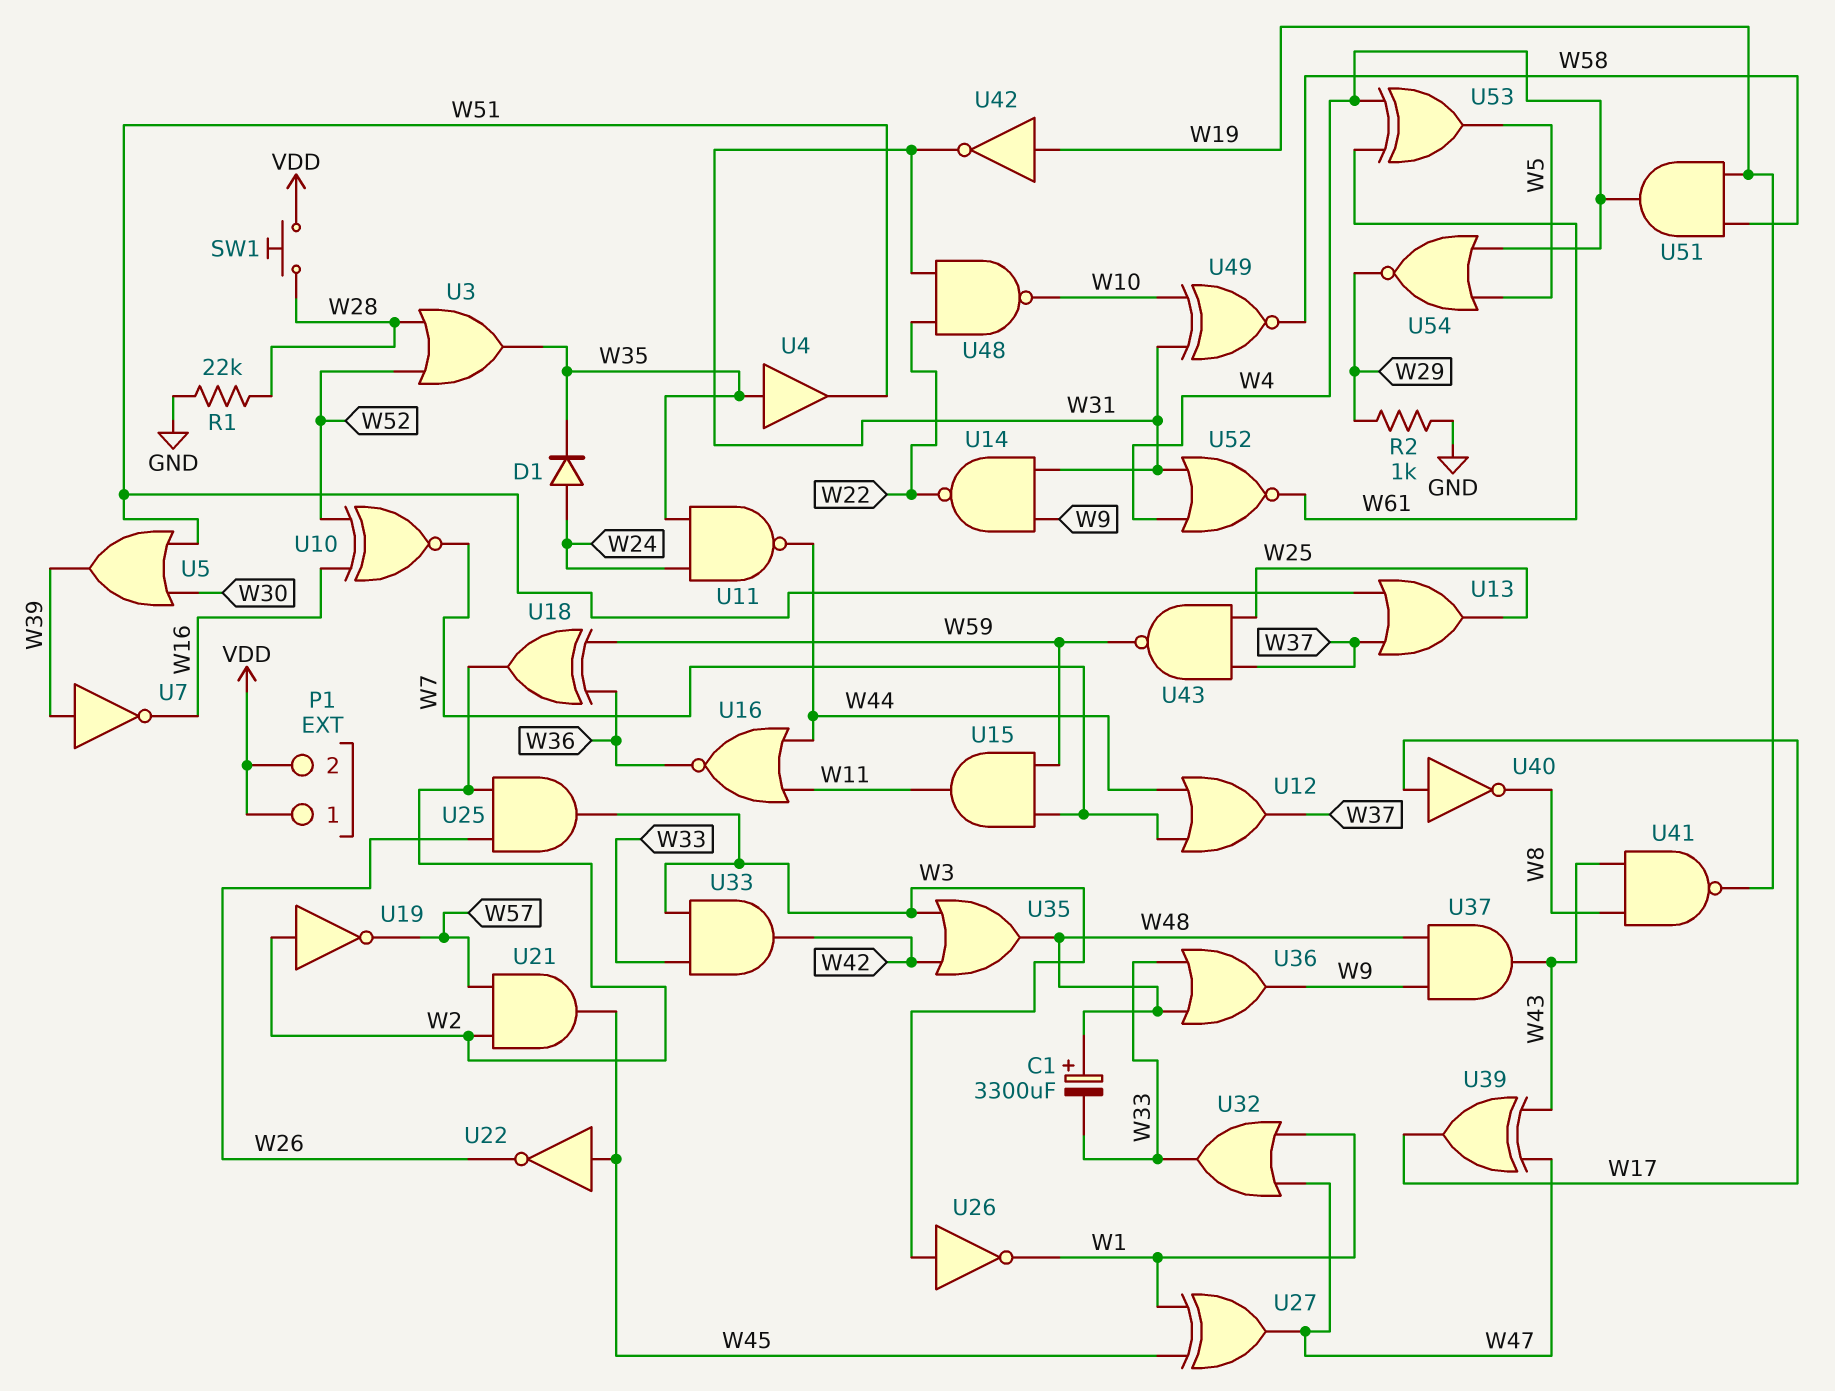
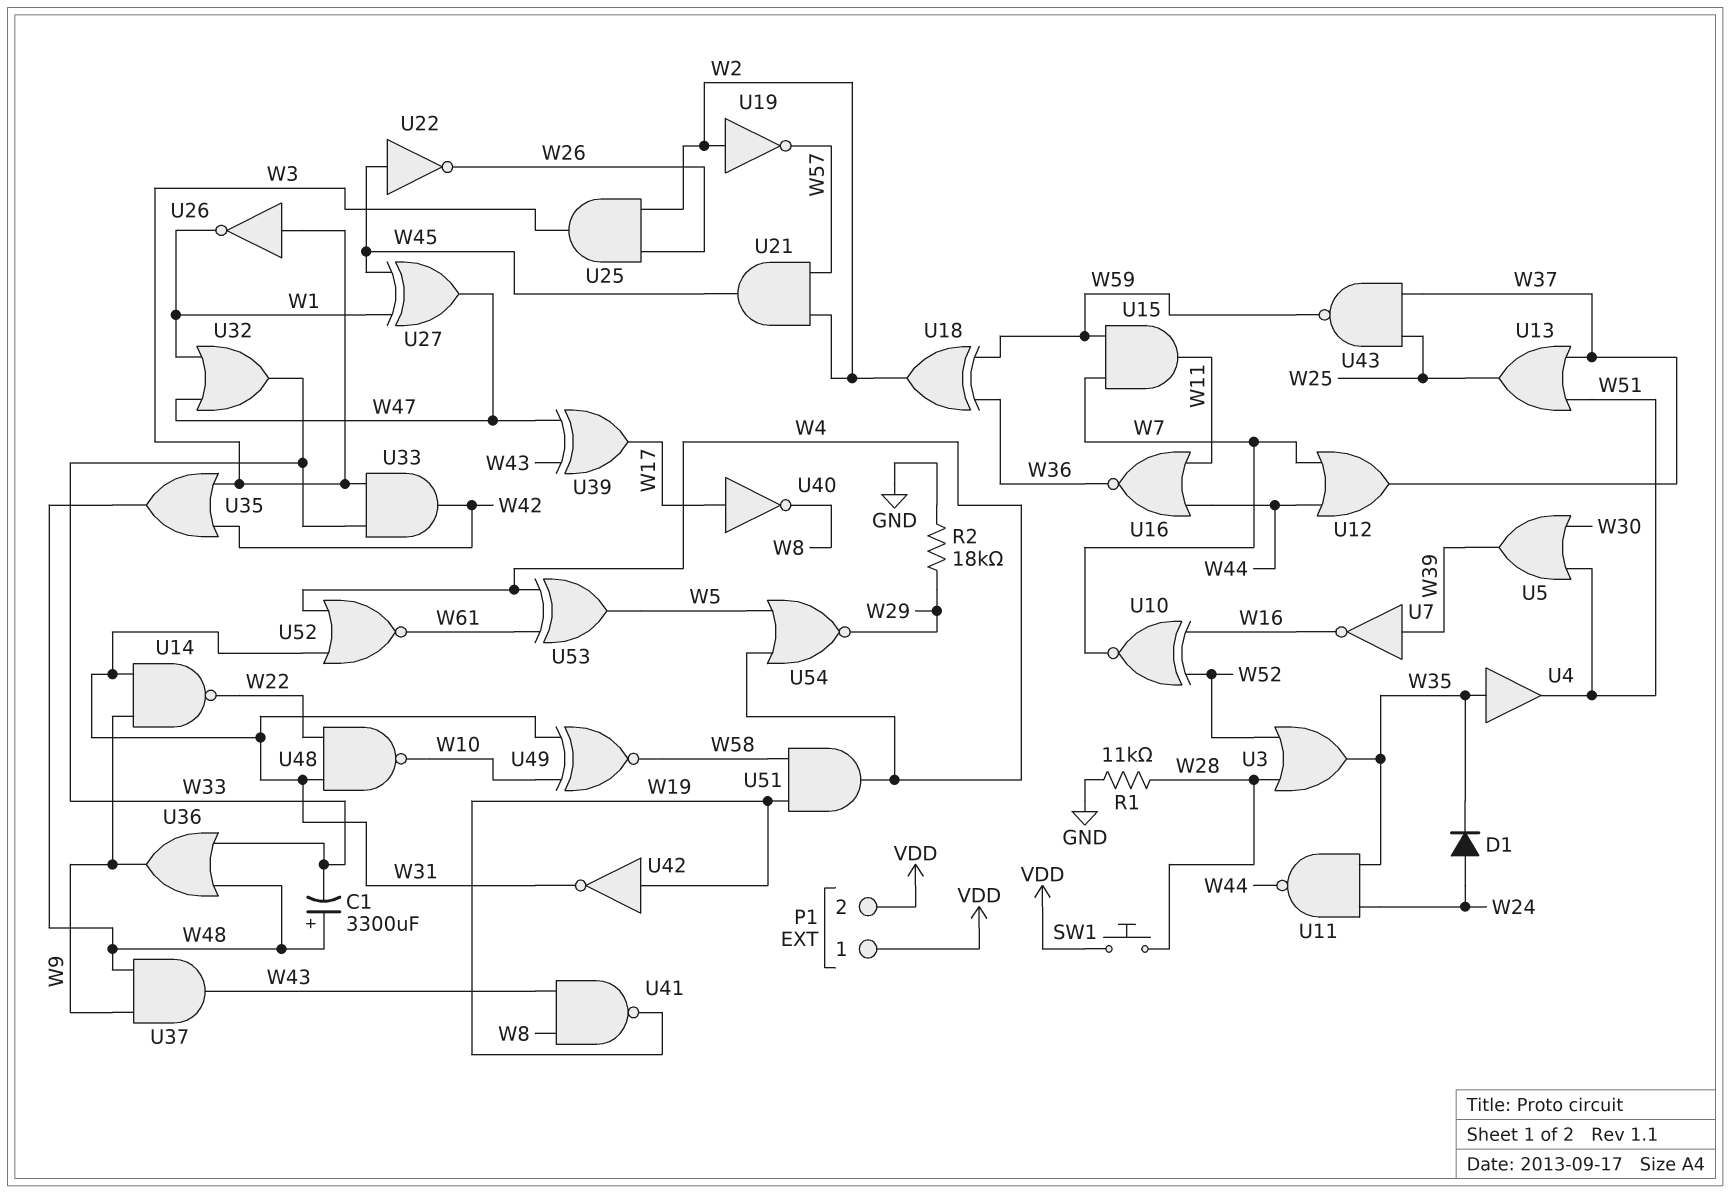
R1: 22k (GND, W28) -> 11k (GND, W28)
R2: 1k (GND, W29) -> 18k (GND, W29)

